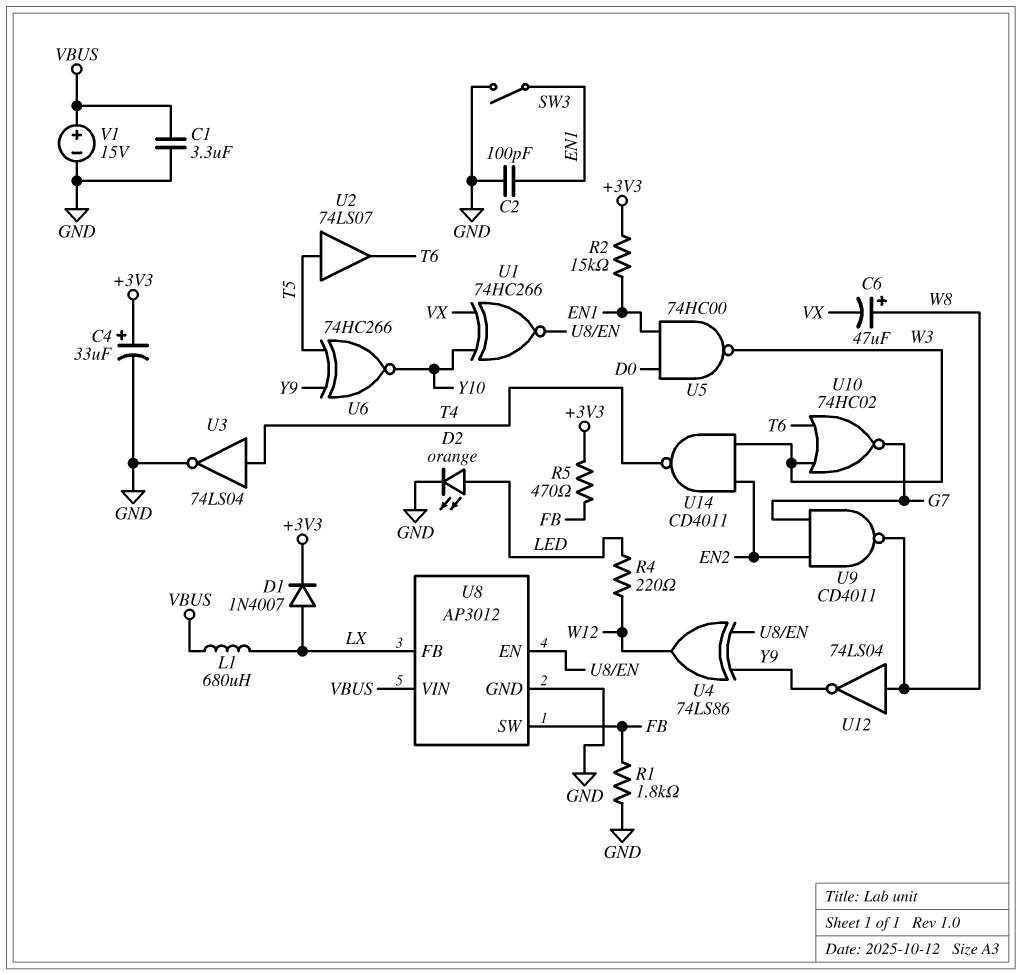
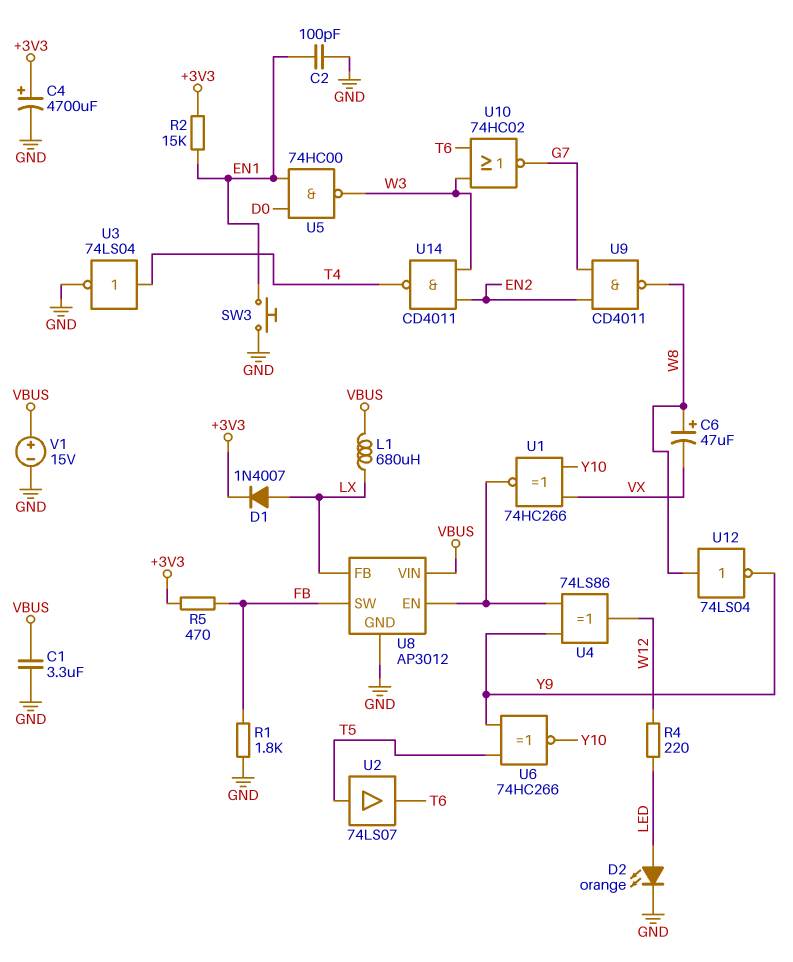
C4: 33uF (plus +3V3, minus GND) -> 4700uF (plus +3V3, minus GND)
SW3: switch (EN1, GND) -> button (EN1, GND)

